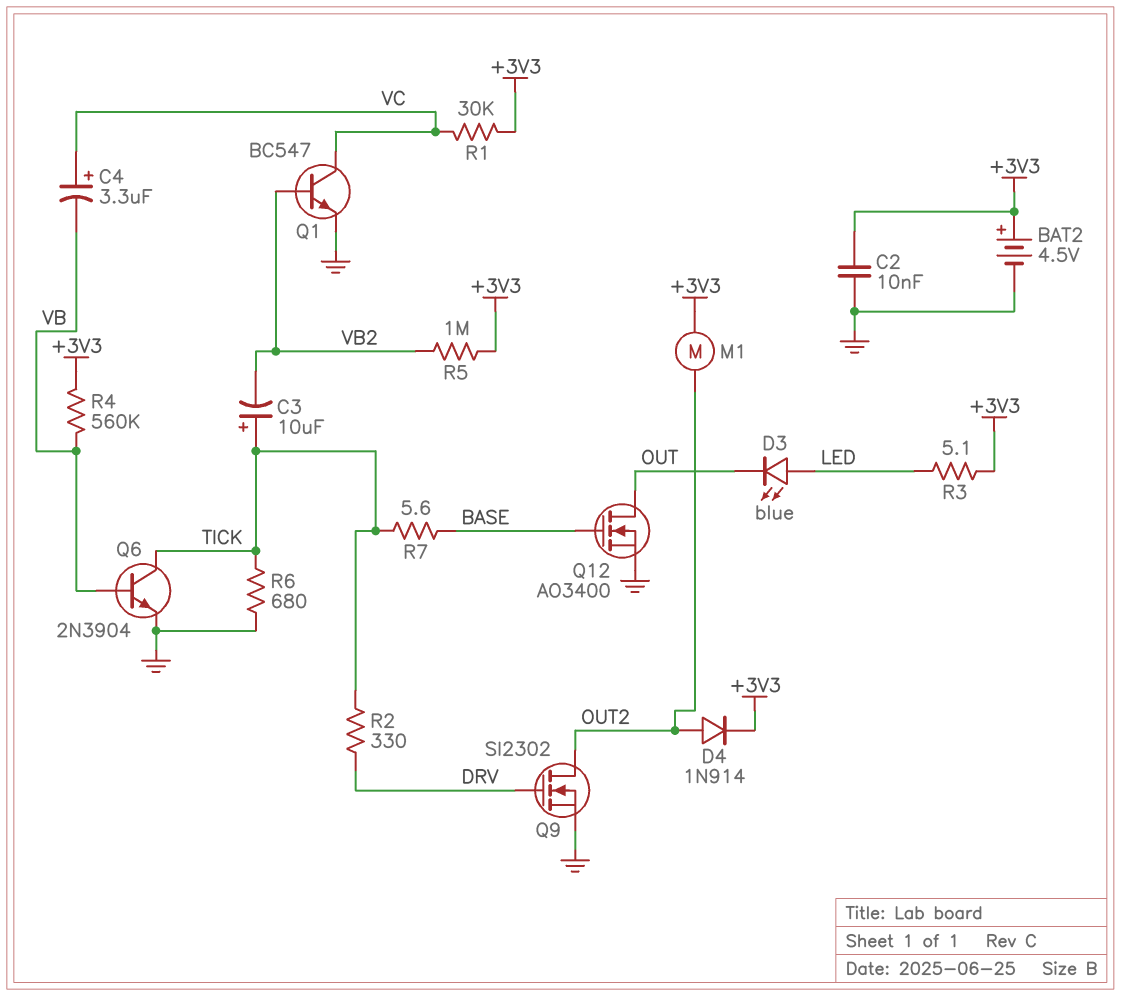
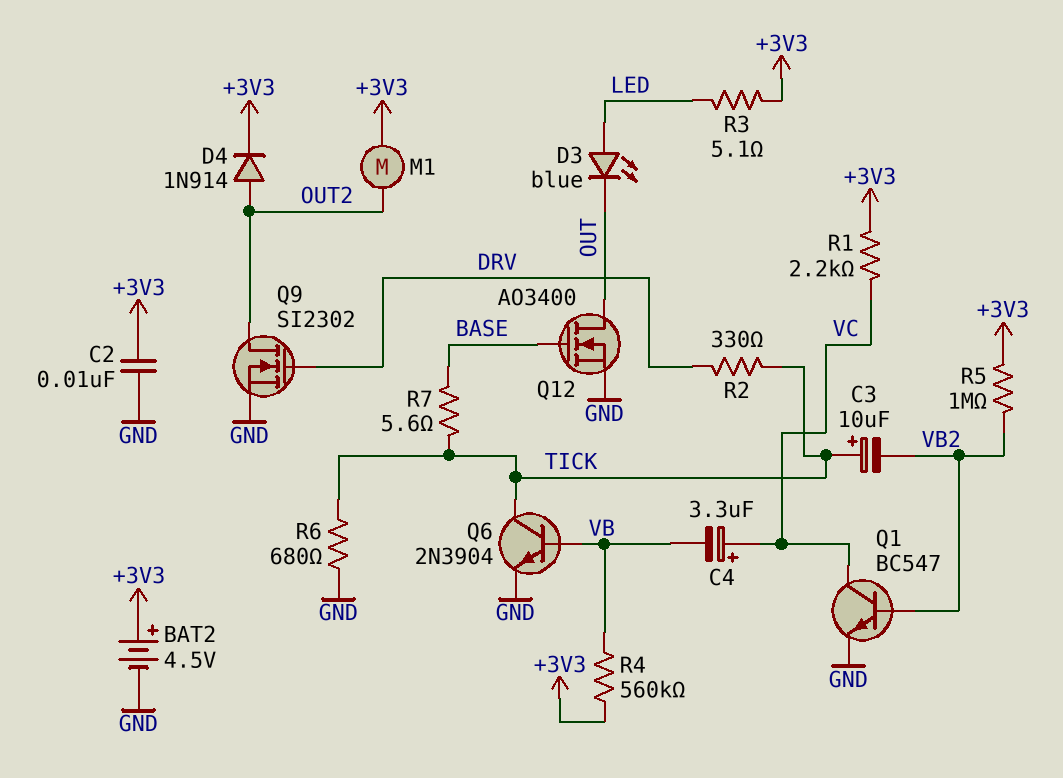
R1: 30k (+3V3, VC) -> 2.2k (+3V3, VC)

